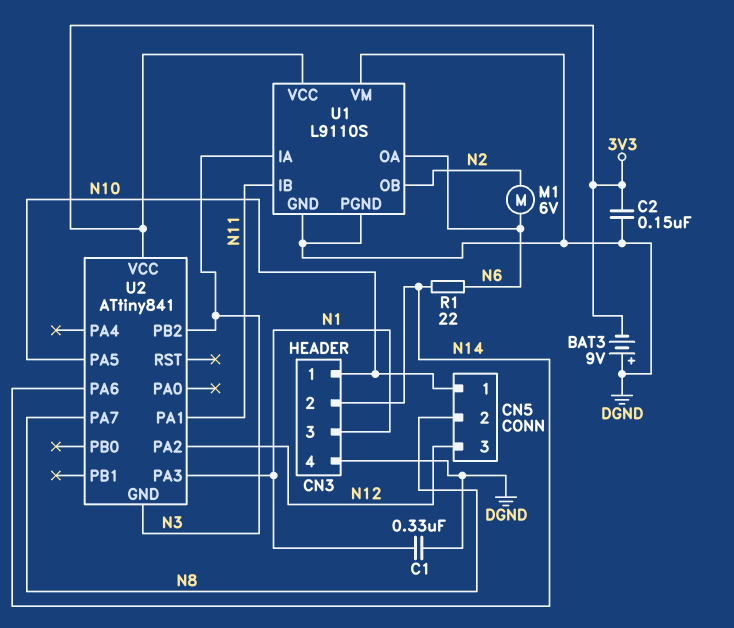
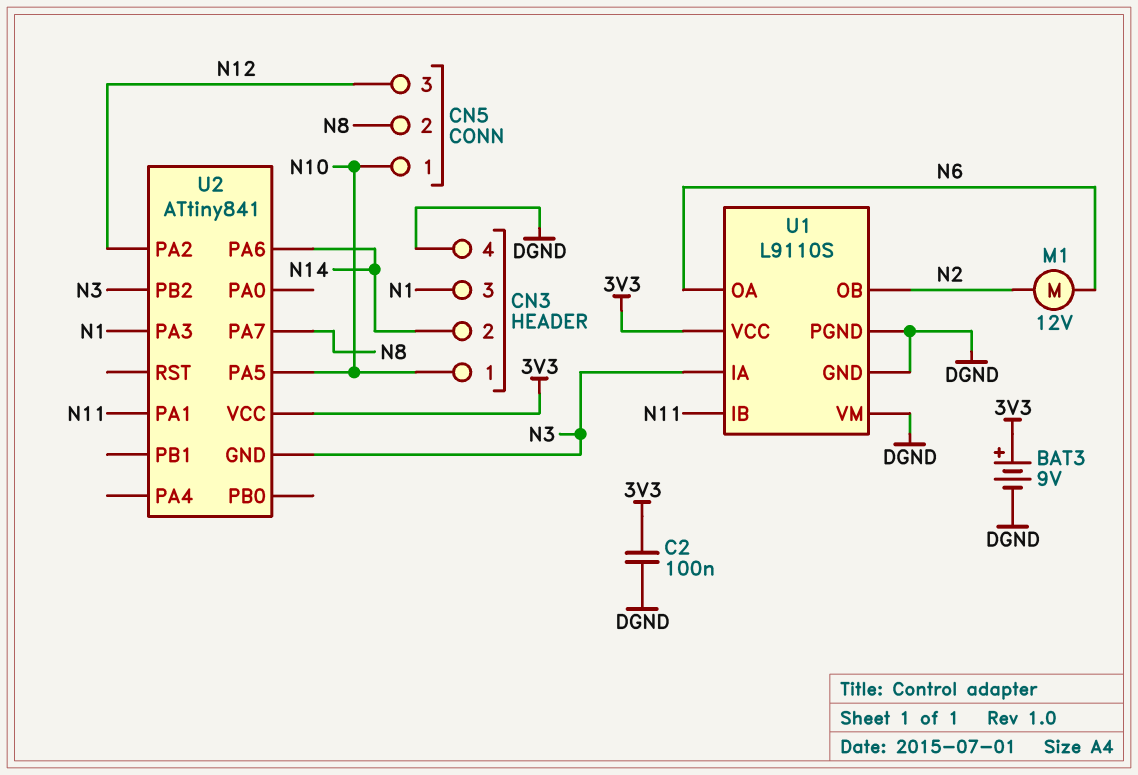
BAT3: 9V (plus DGND, minus 3V3) -> 9V (plus 3V3, minus DGND)
C1: 330nF (DGND, N1) -> none
C2: 150nF (3V3, DGND) -> 100nF (3V3, DGND)
M1: motor 6V (N2, N6) -> motor 12V (N2, N6)
R1: 22 (N6, N14) -> none

